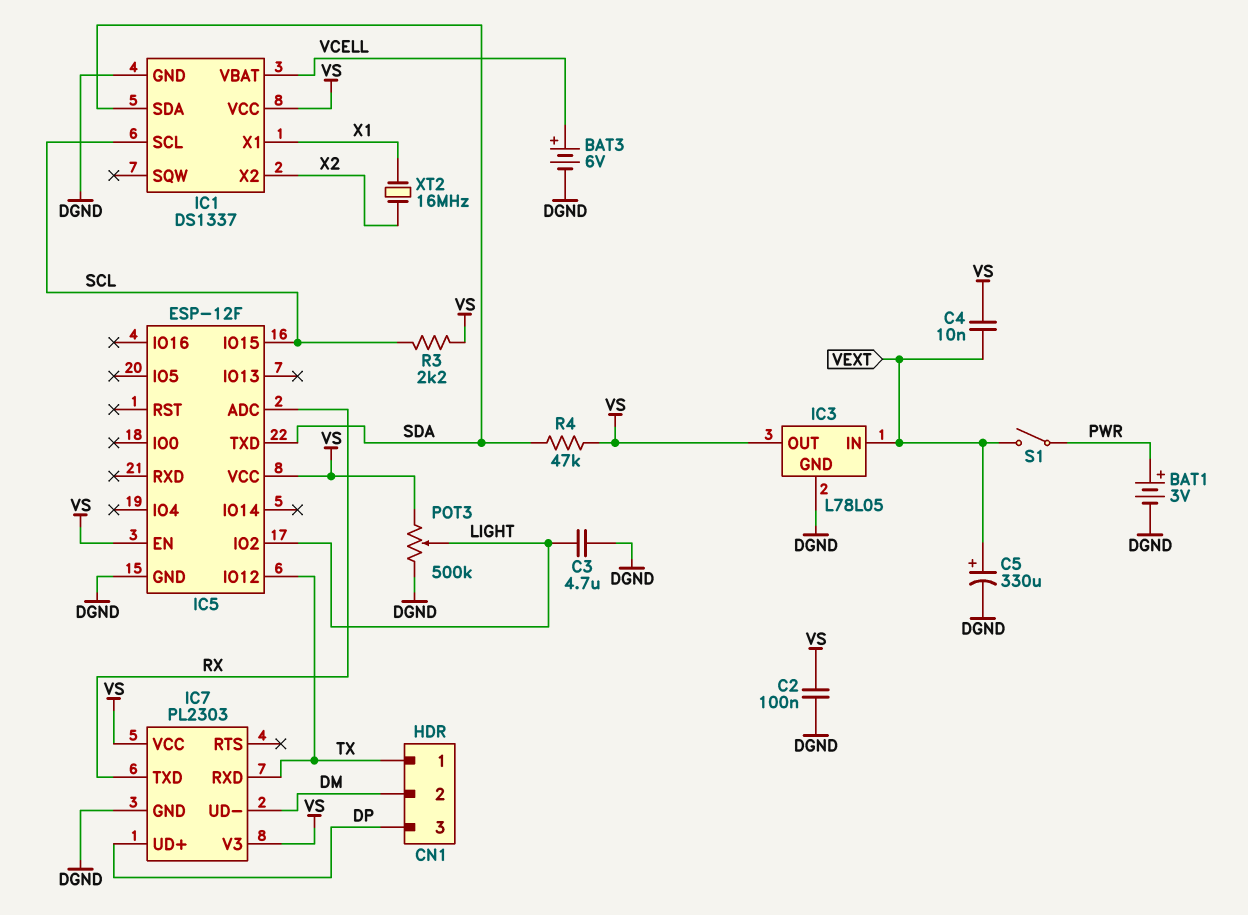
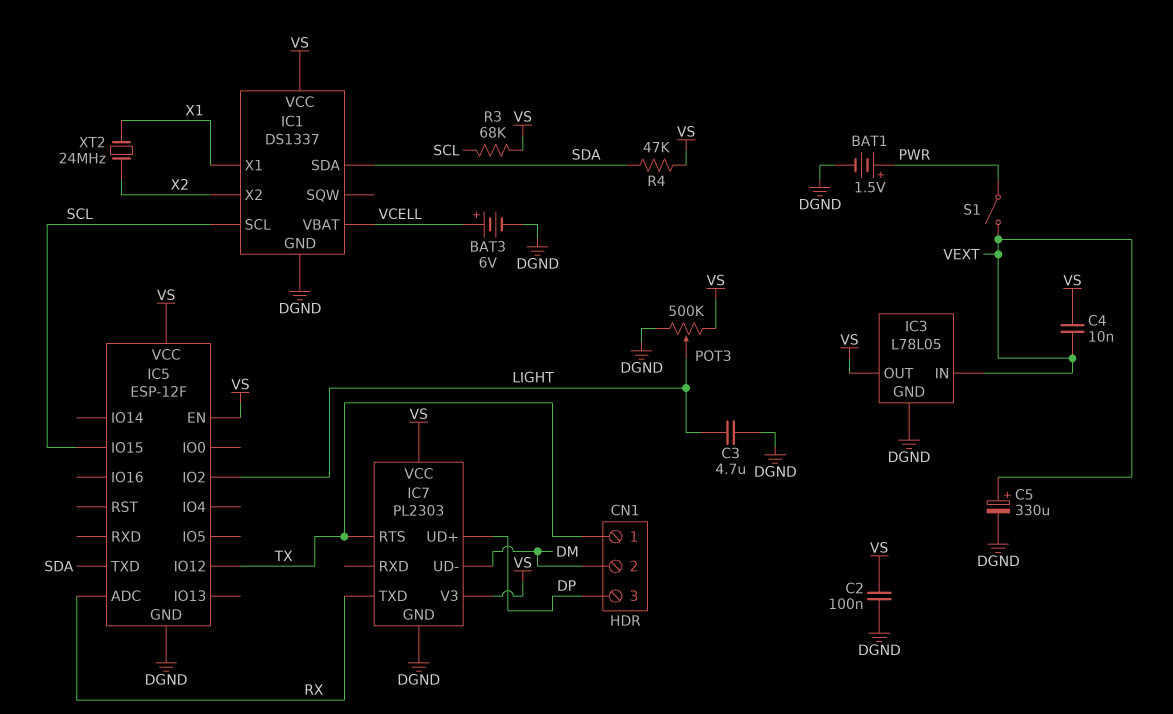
BAT1: 3V (plus PWR, minus DGND) -> 1.5V (plus PWR, minus DGND)
IC7 pin RTS: none -> TX
IC7 pin RXD: TX -> none
R3: 2.2k (SCL, VS) -> 68k (SCL, VS)
XT2: 16MHz (X1, X2) -> 24MHz (X1, X2)

